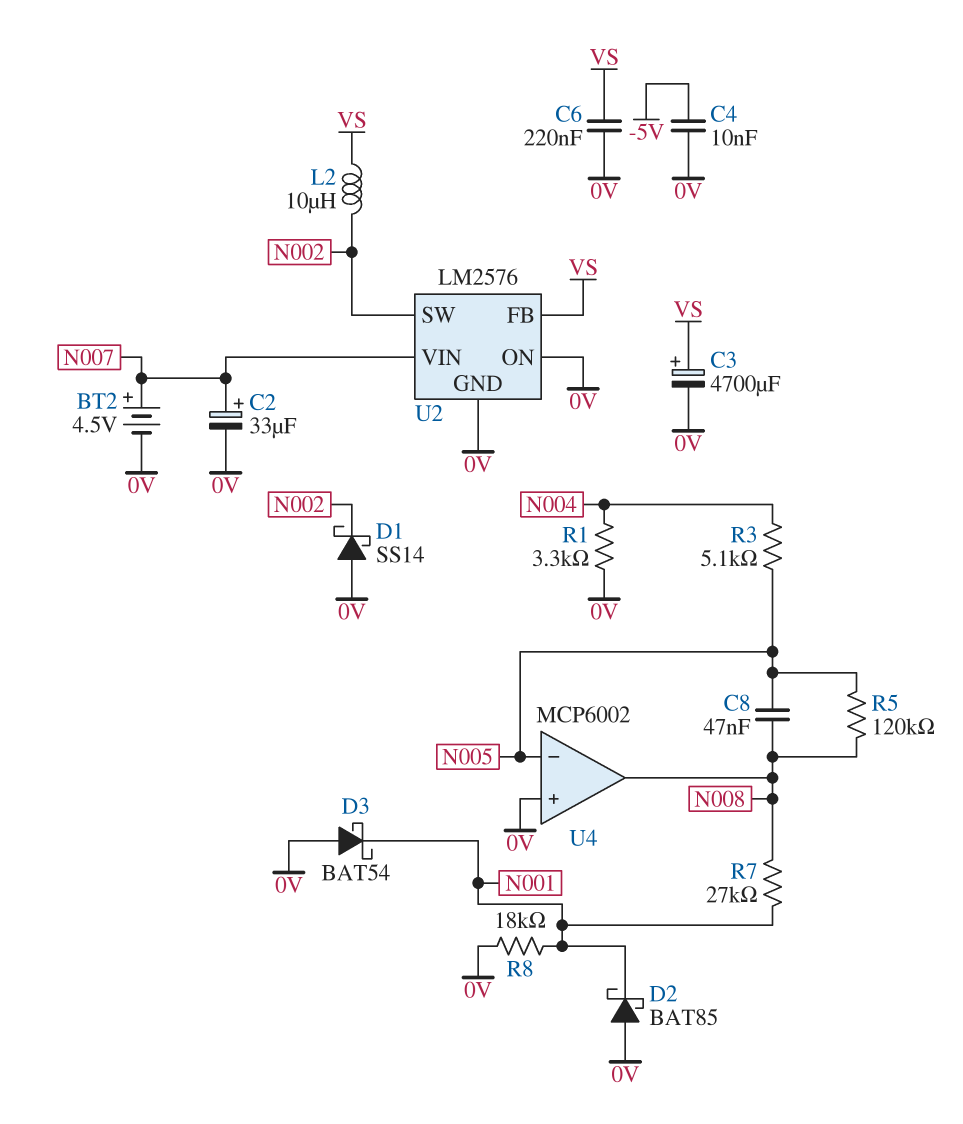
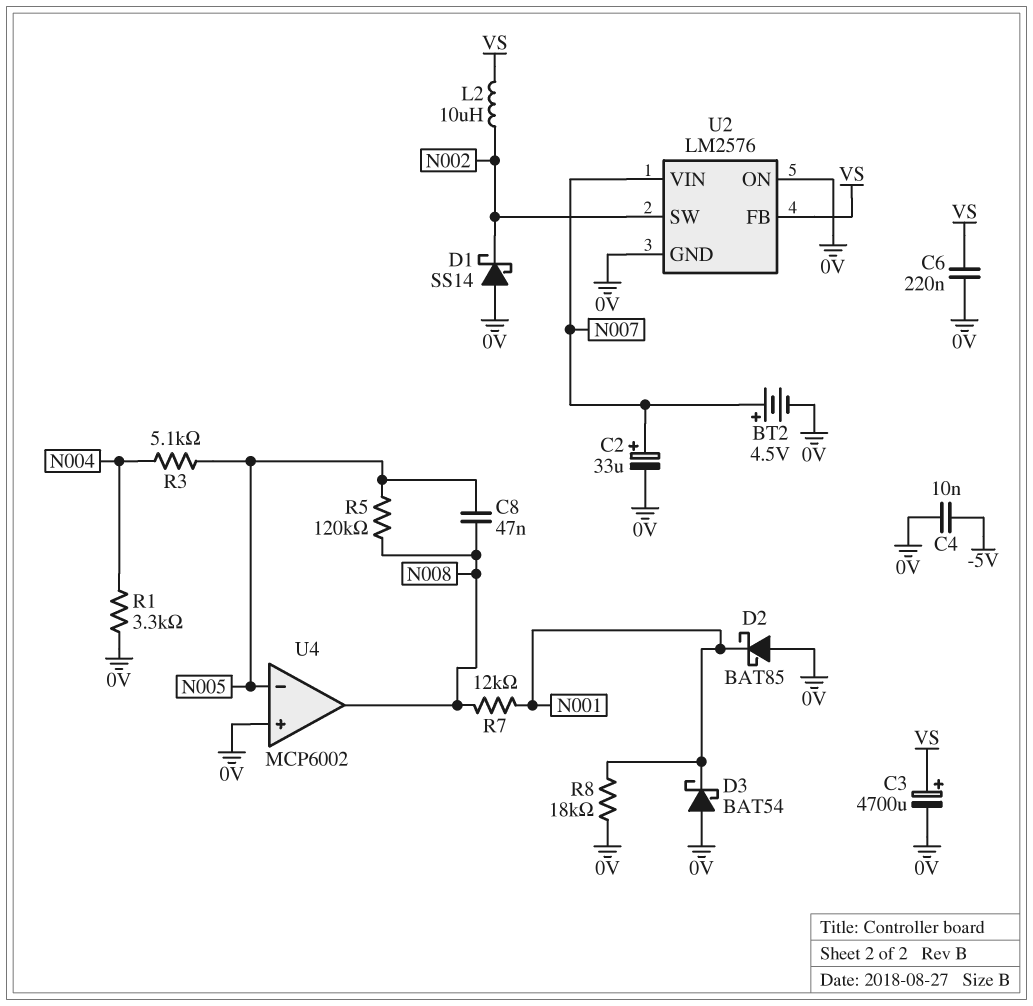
R7: 27k (N001, N008) -> 12k (N001, N008)

